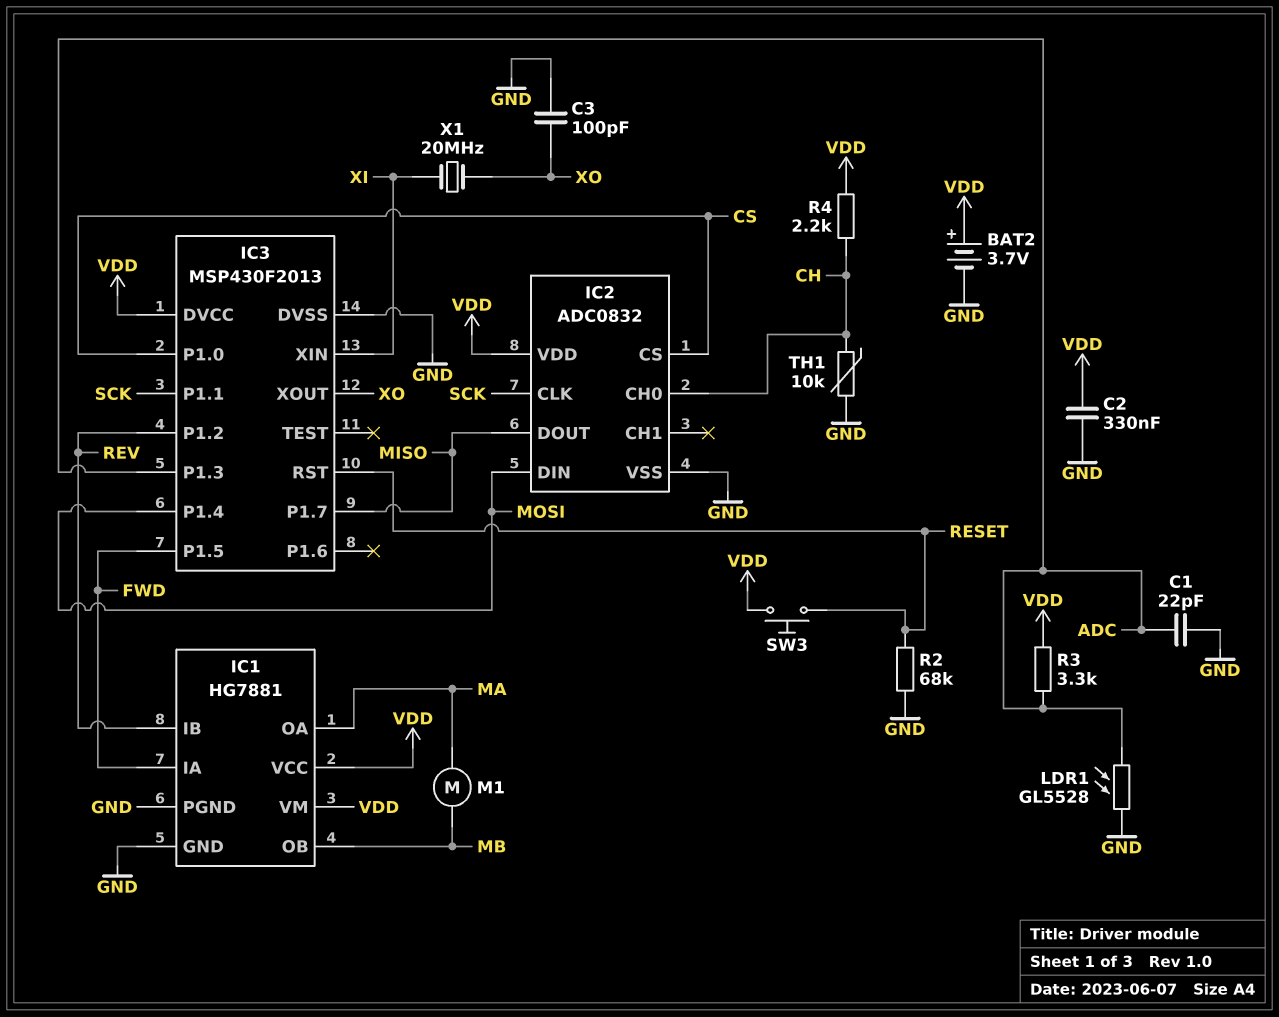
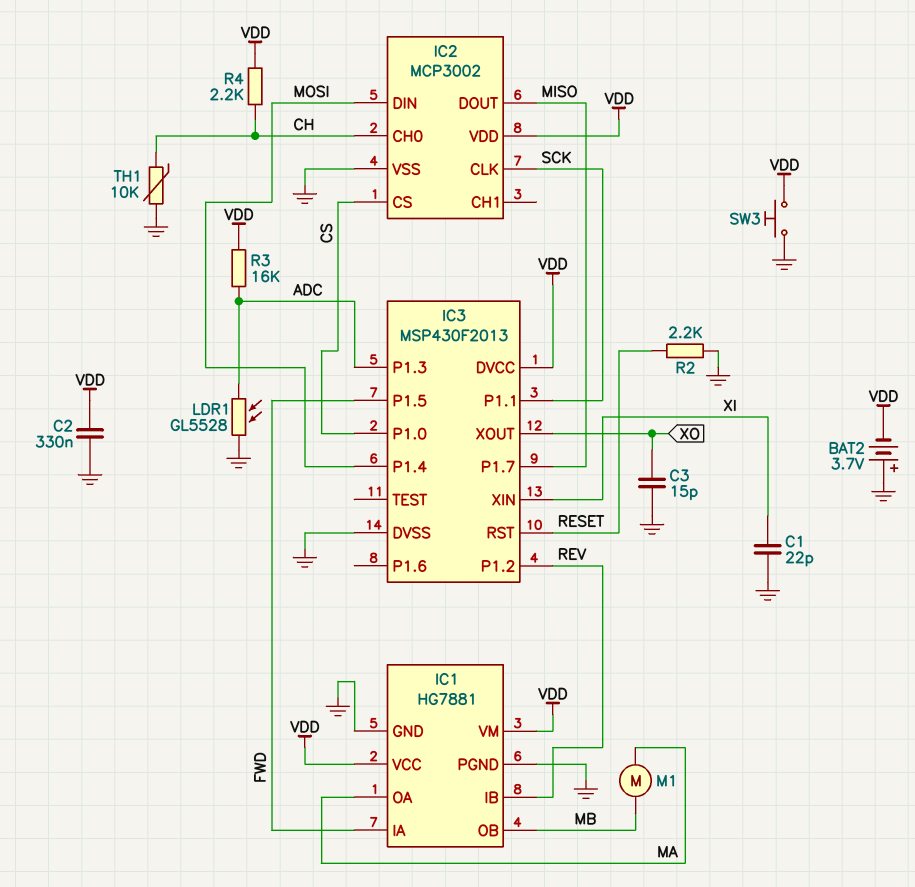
BAT2: 3.7V (plus VDD, minus GND) -> 3.7V (plus GND, minus VDD)
C1: 22pF (ADC, GND) -> 22pF (GND, XI)
C3: 100pF (GND, XO) -> 15pF (GND, XO)
IC2: ADC0832 -> MCP3002
R2: 68k (GND, RESET) -> 2.2k (GND, RESET)
R3: 3.3k (ADC, VDD) -> 16k (ADC, VDD)
SW3: button (RESET, VDD) -> button (GND, VDD)
X1: 20MHz (XI, XO) -> none

